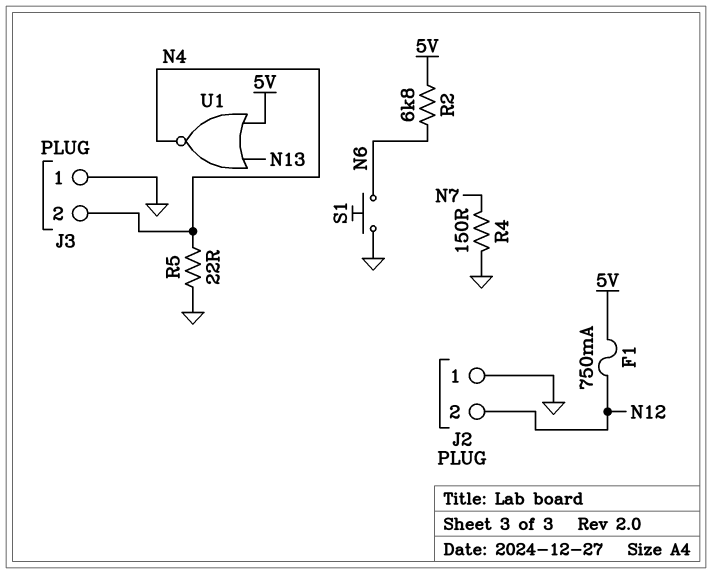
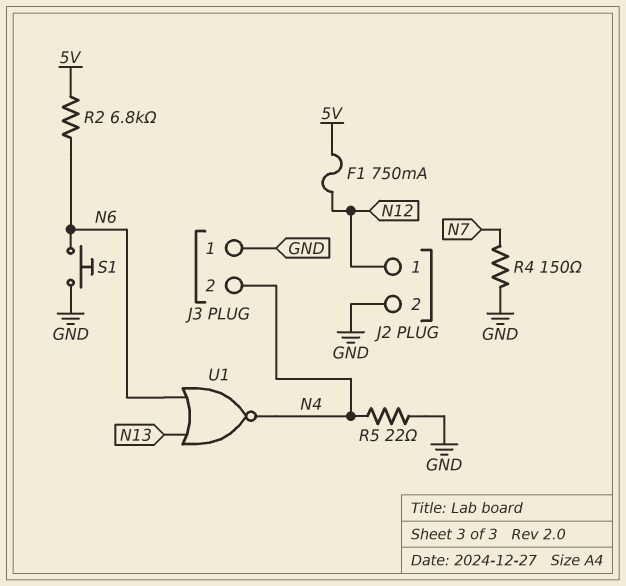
J2 pin 1: GND -> N12
J2 pin 2: N12 -> GND
U1: NOR (in 5V, in N13, out N4) -> NOR (in N6, in N13, out N4)

